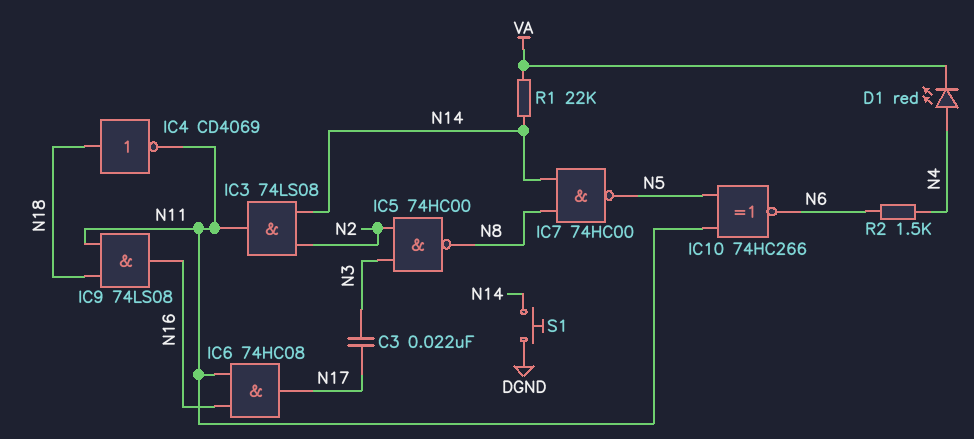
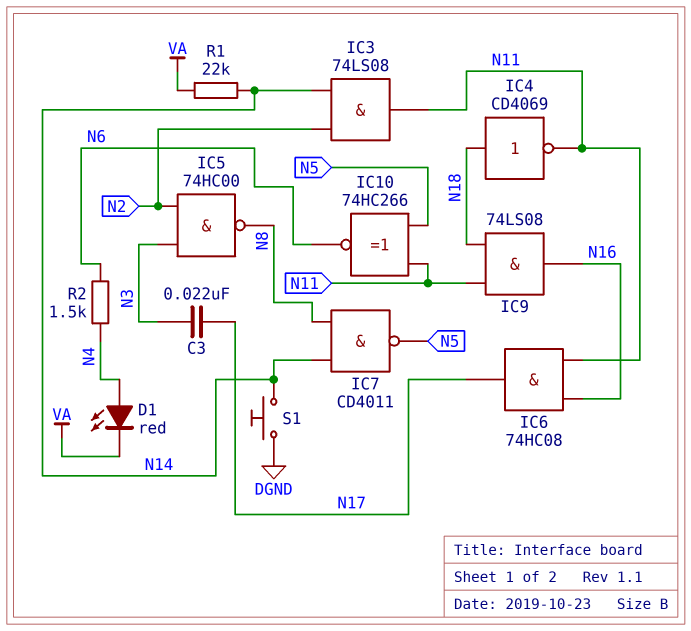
IC7: NAND 74HC00 (in N8, in N14, out N5) -> NAND CD4011 (in N8, in N14, out N5)

